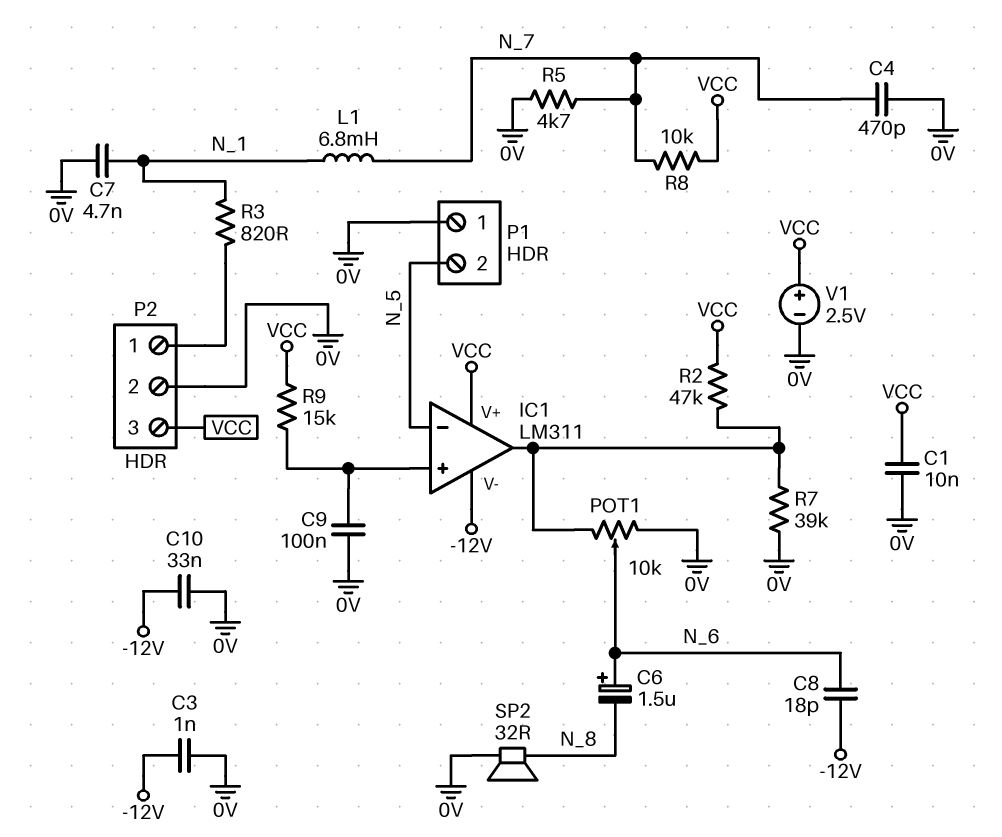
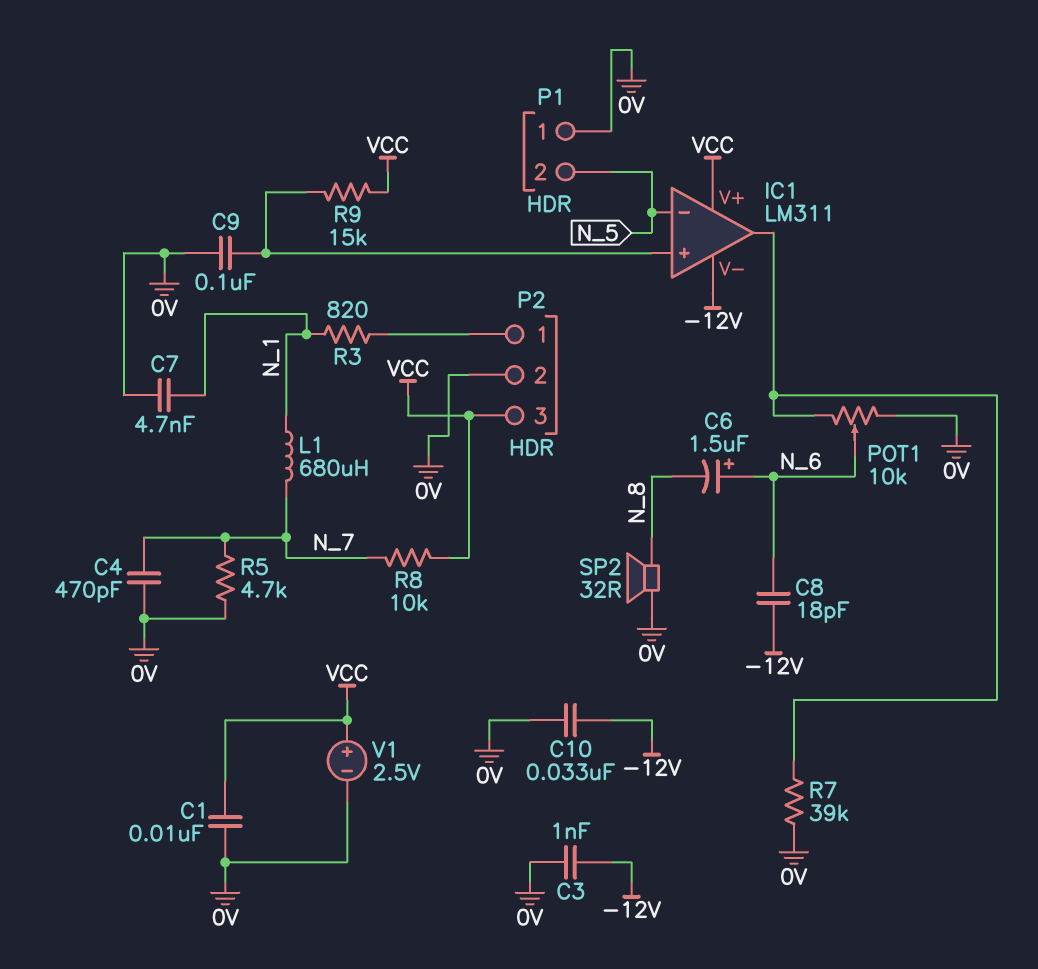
L1: 6.8mH (N_1, N_7) -> 680uH (N_1, N_7)
R2: 47k (IC1/out, VCC) -> none

